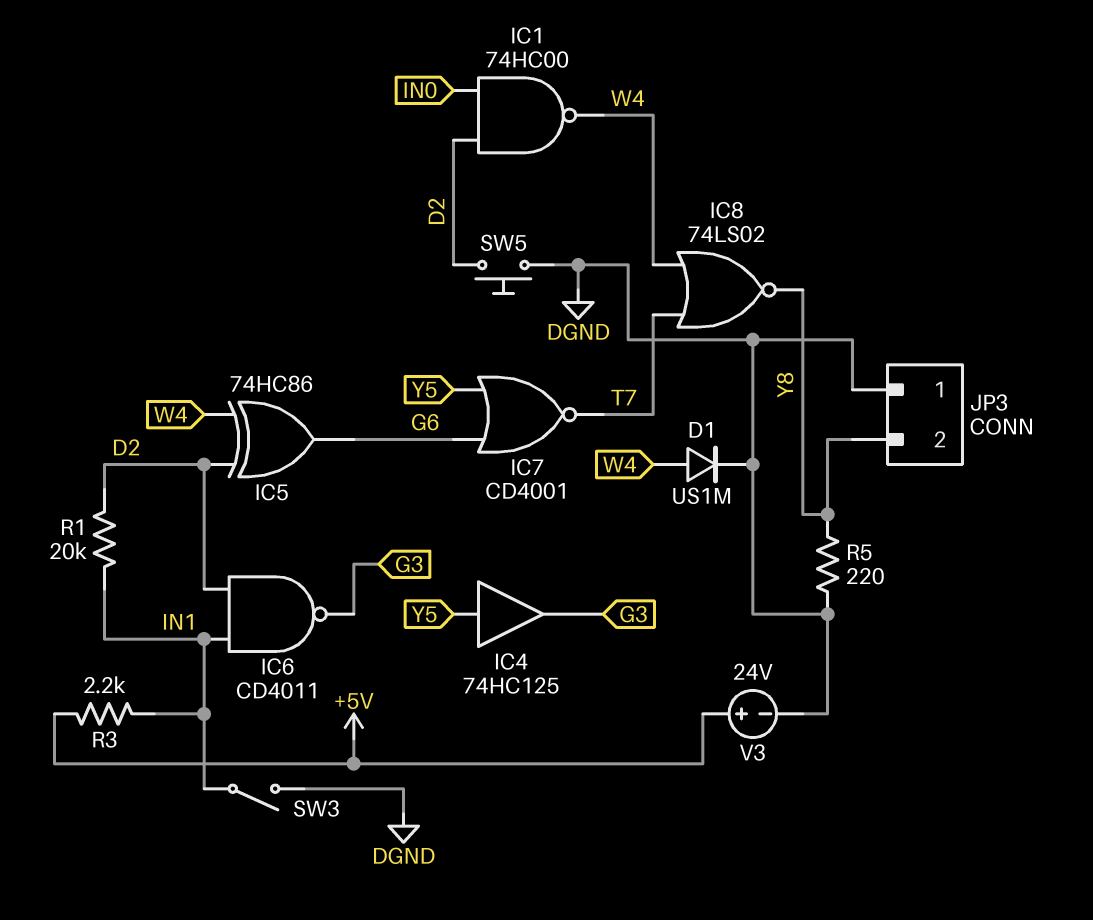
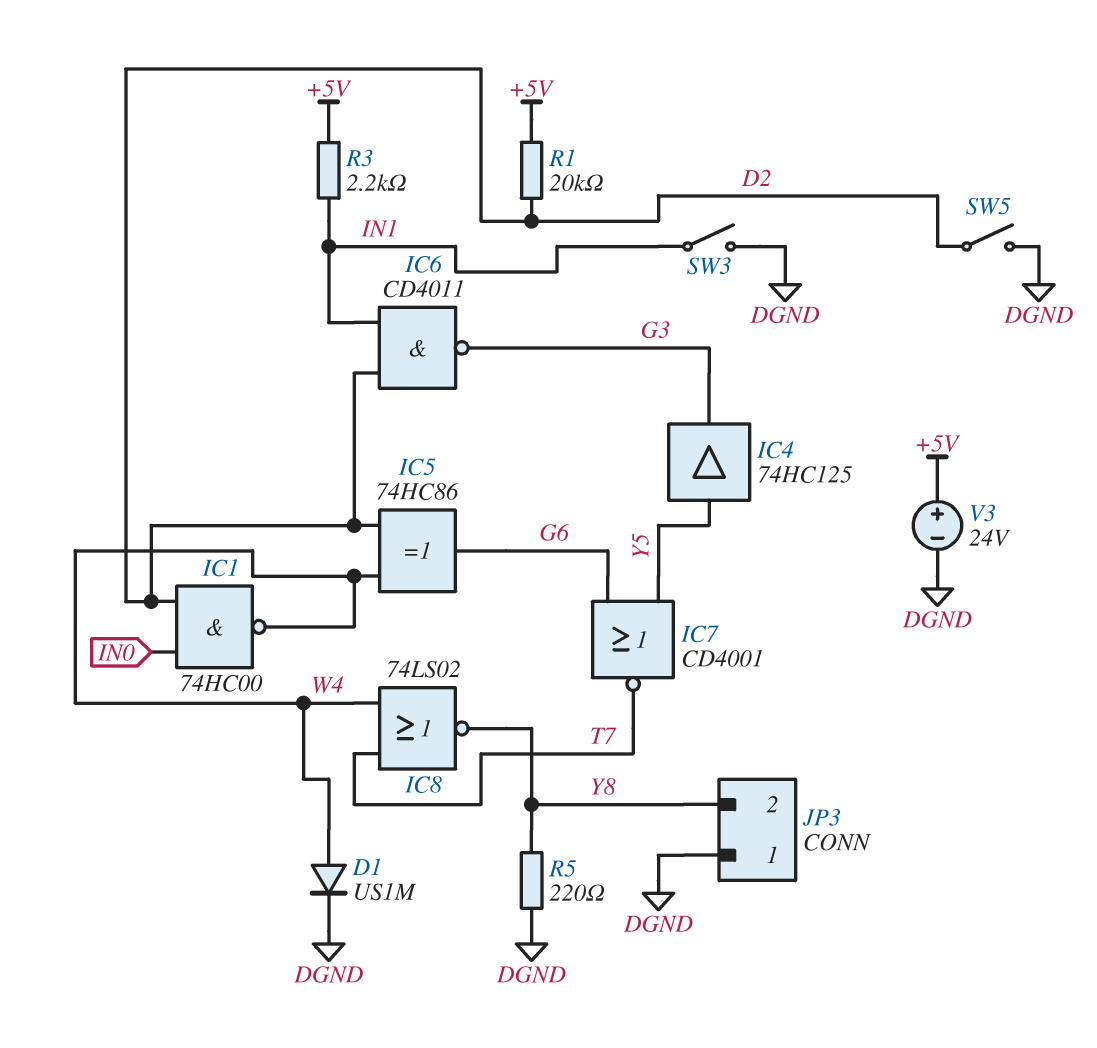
R1: 20k (D2, IN1) -> 20k (+5V, D2)
SW5: button (D2, DGND) -> switch (D2, DGND)

